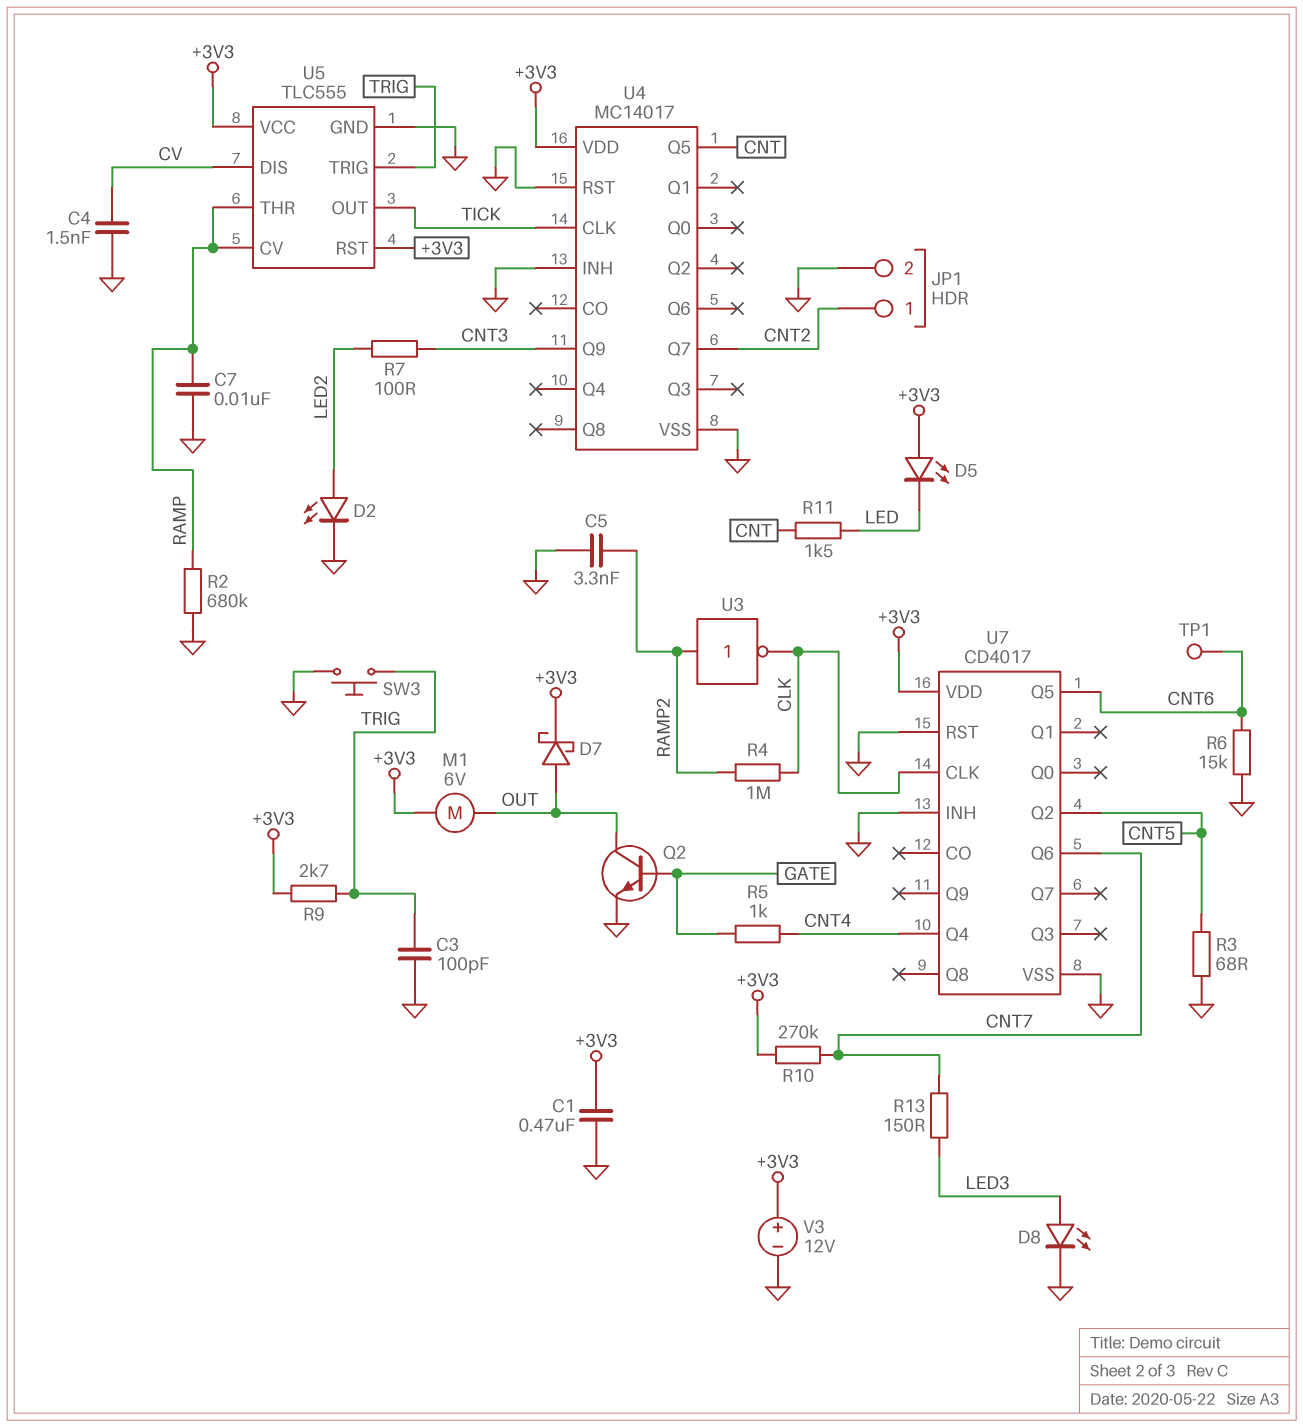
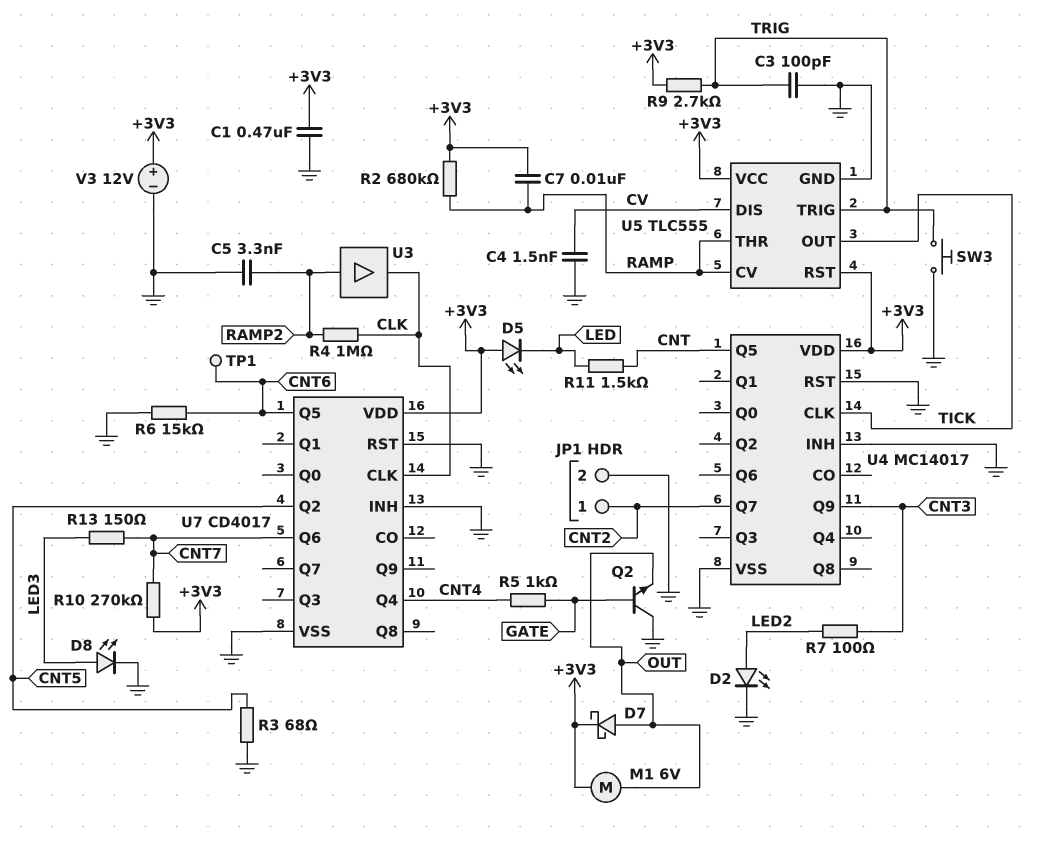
C7: 10nF (GND, RAMP) -> 10nF (+3V3, RAMP)
Q2: NPN (B GATE, C OUT, E GND) -> NPN (B GATE, C GND, E OUT)
R2: 680k (GND, RAMP) -> 680k (+3V3, RAMP)
U3: NOT (in RAMP2, out CLK) -> buffer (in RAMP2, out CLK)

